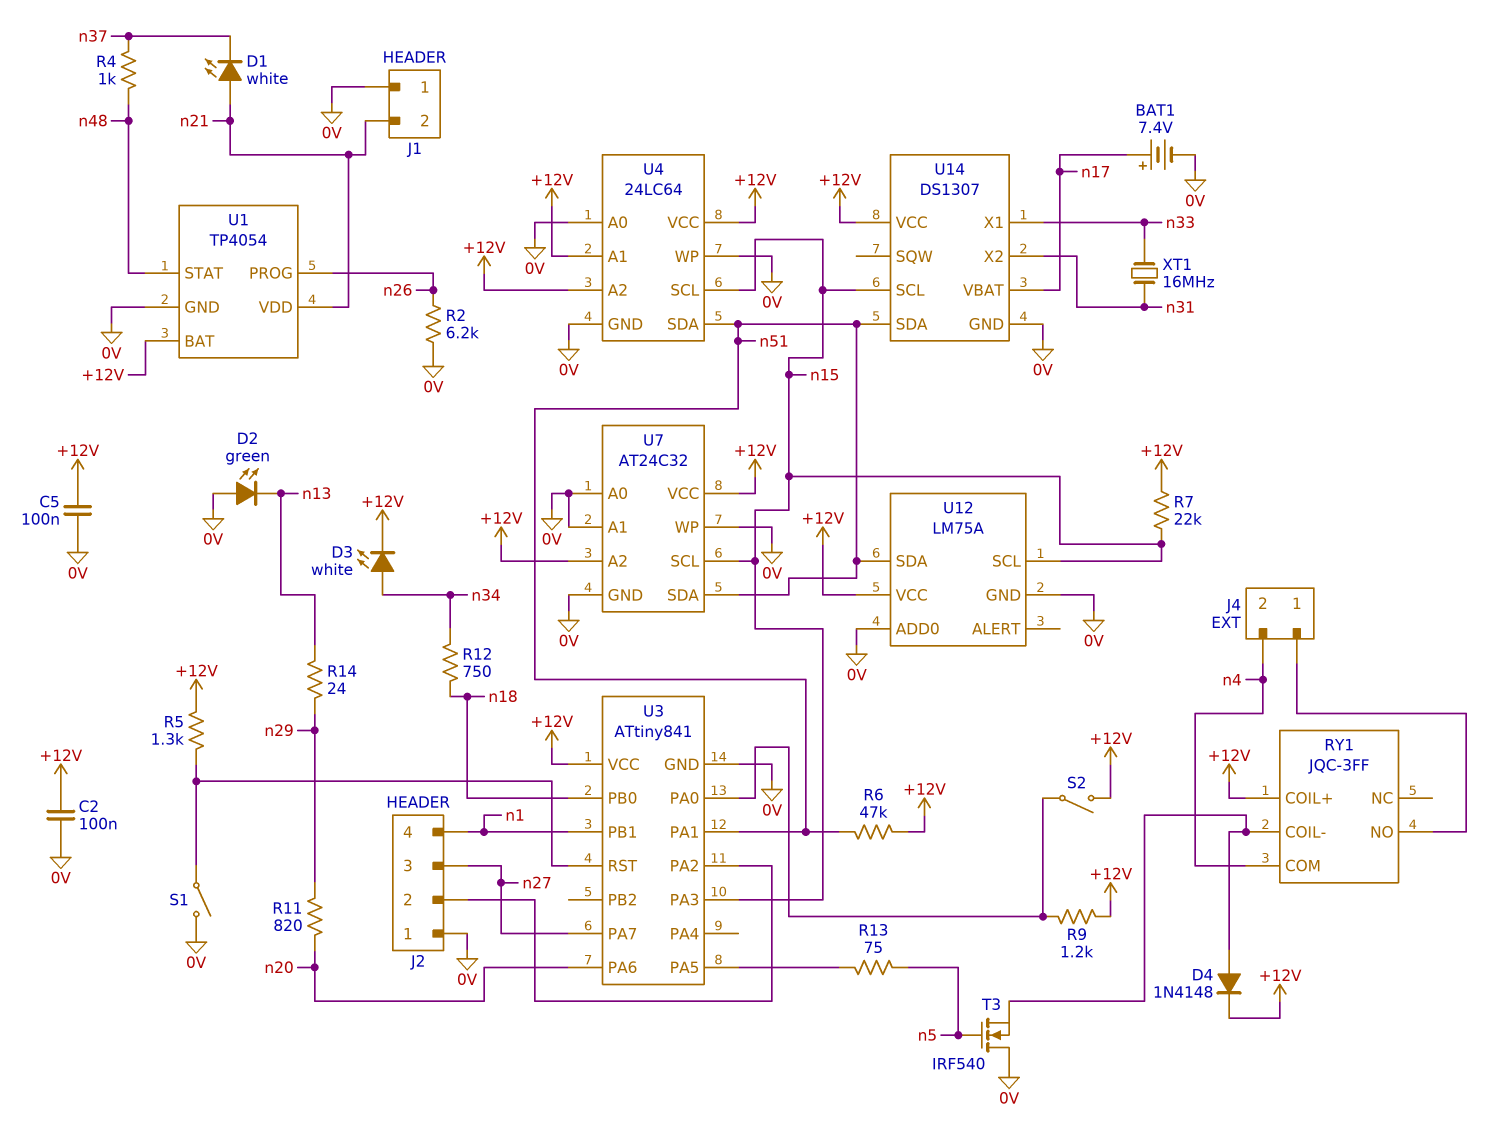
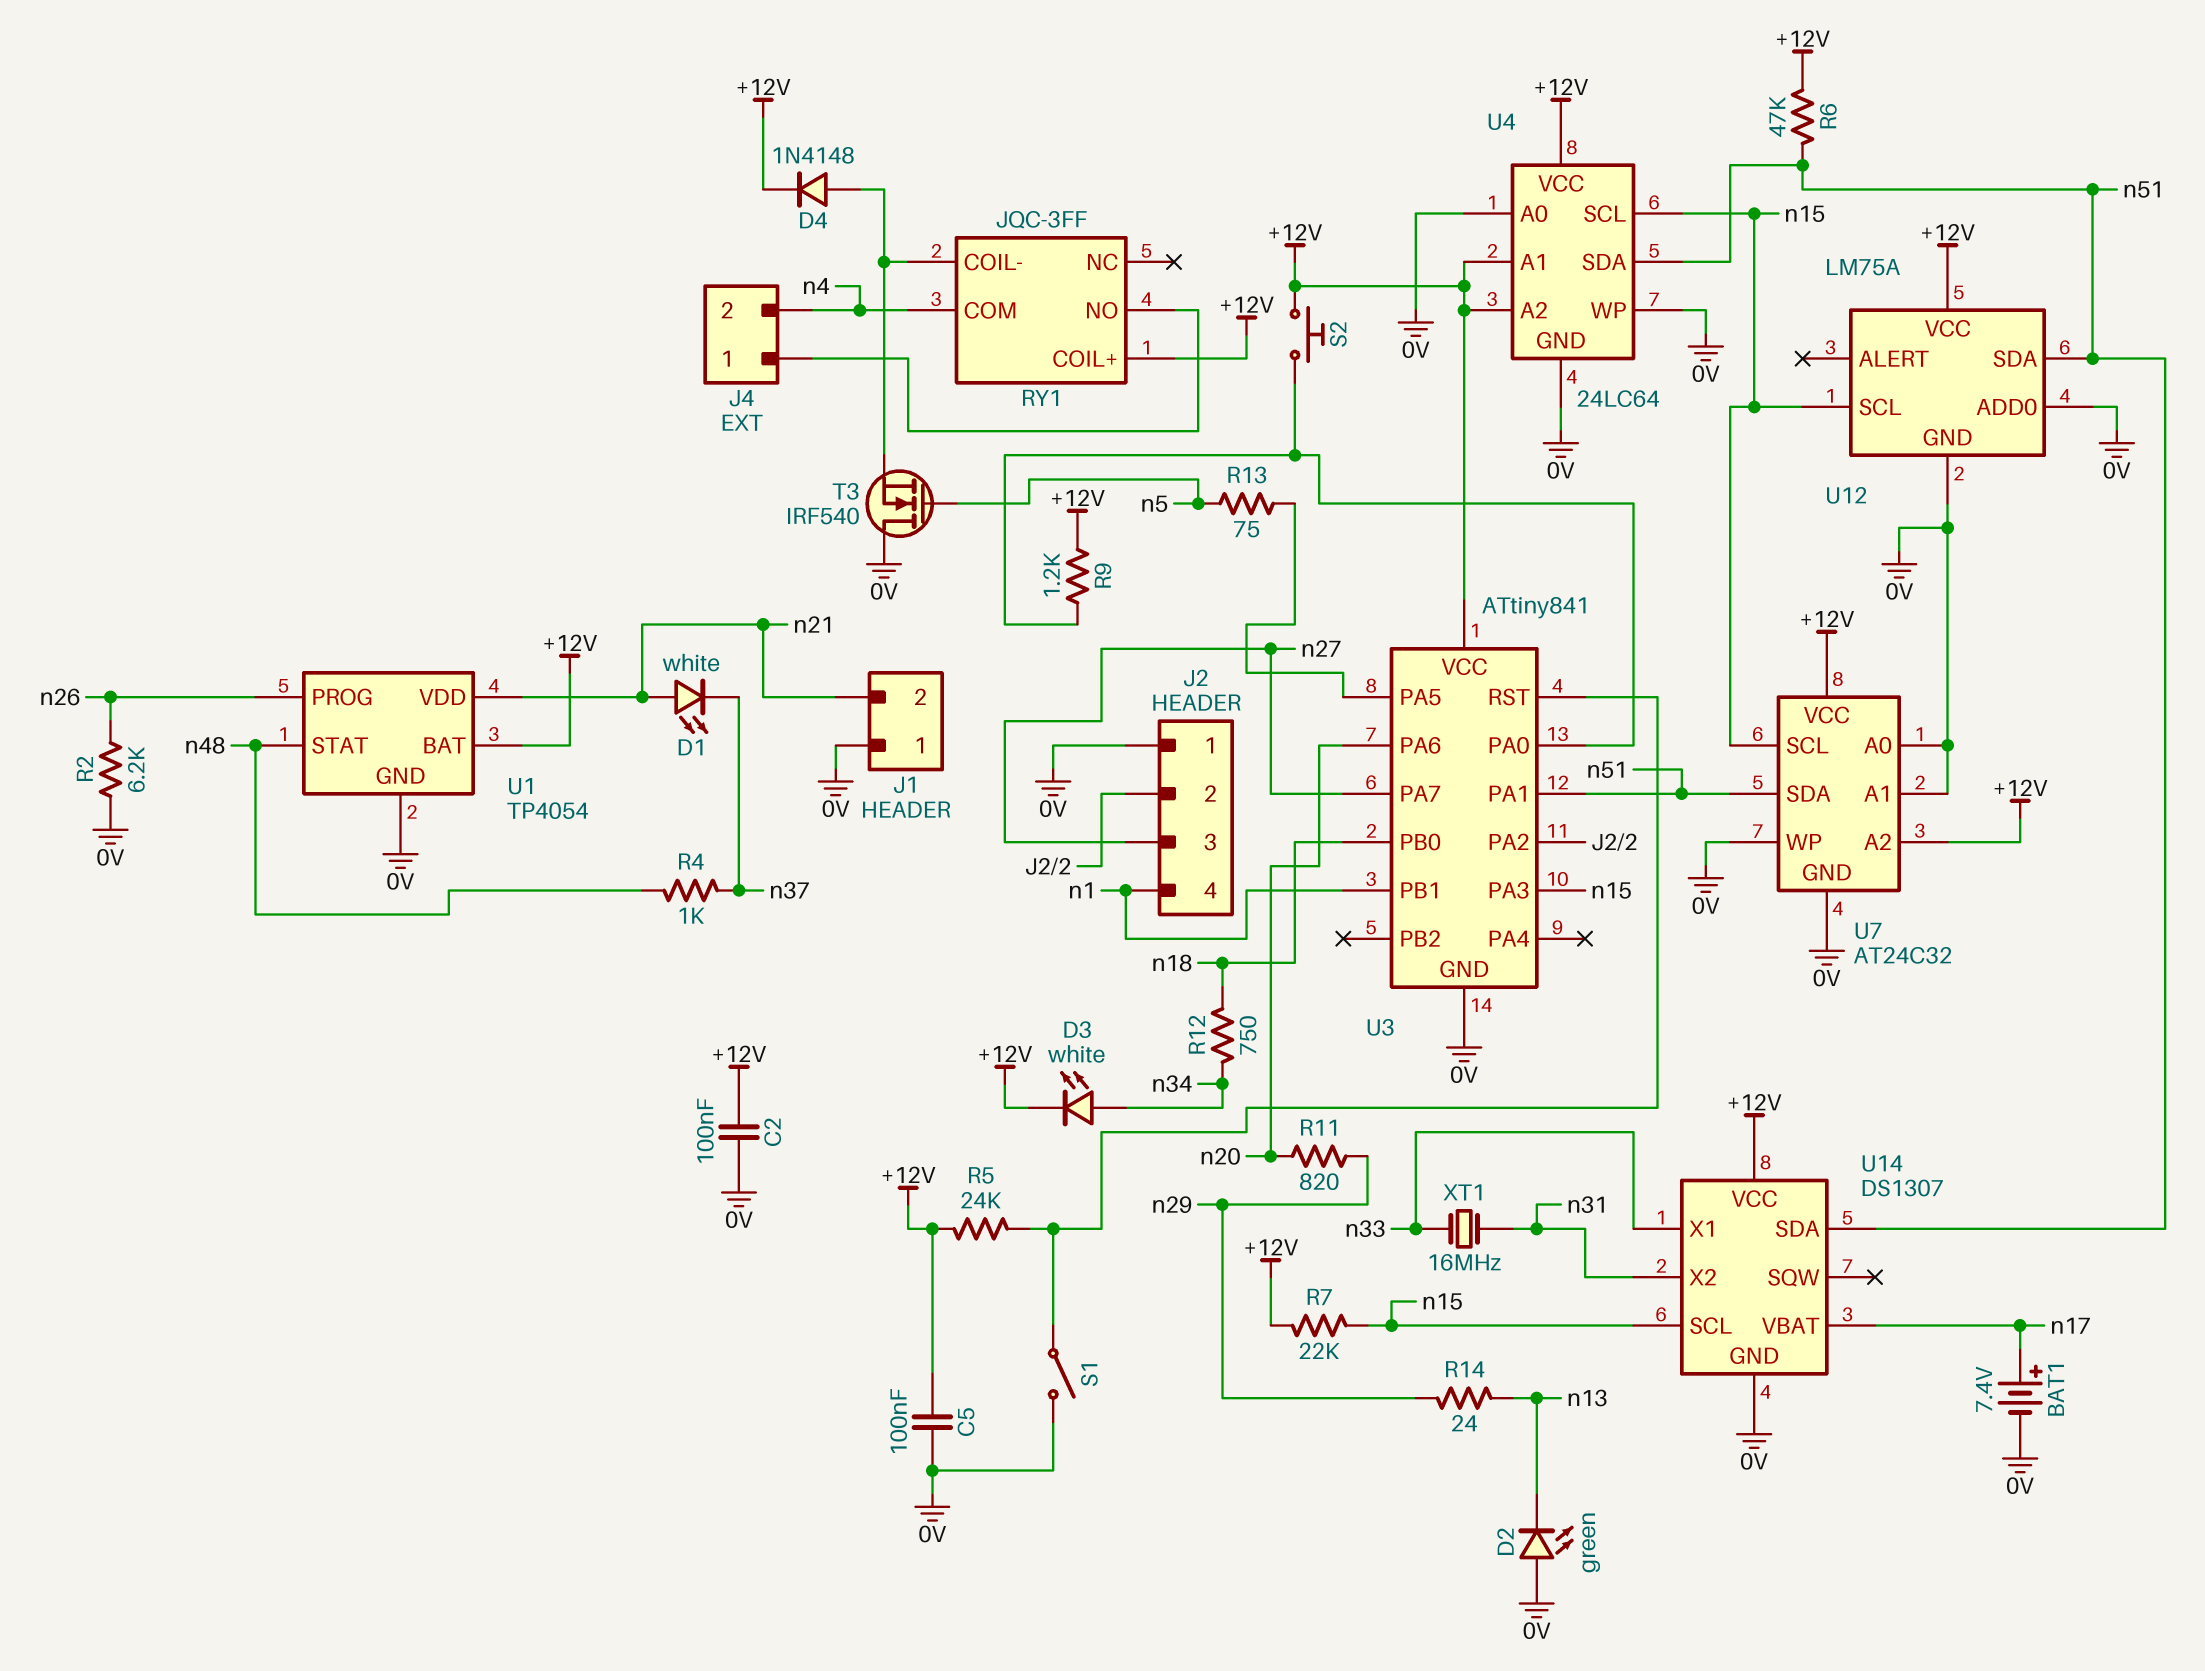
R5: 1.3k (+12V, U3/RST) -> 24k (+12V, U3/RST)
S2: switch (+12V, U3/PA0) -> button (+12V, U3/PA0)

